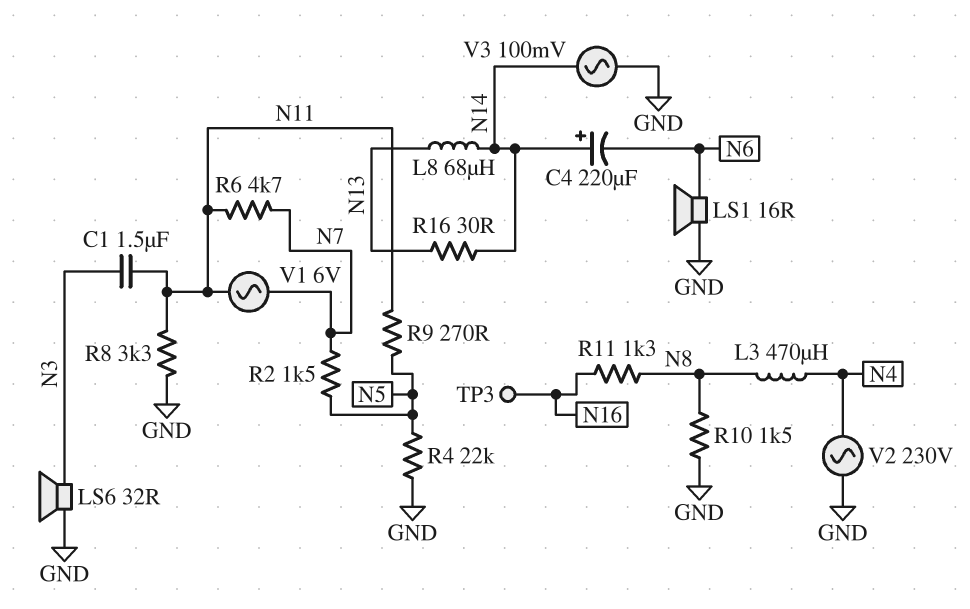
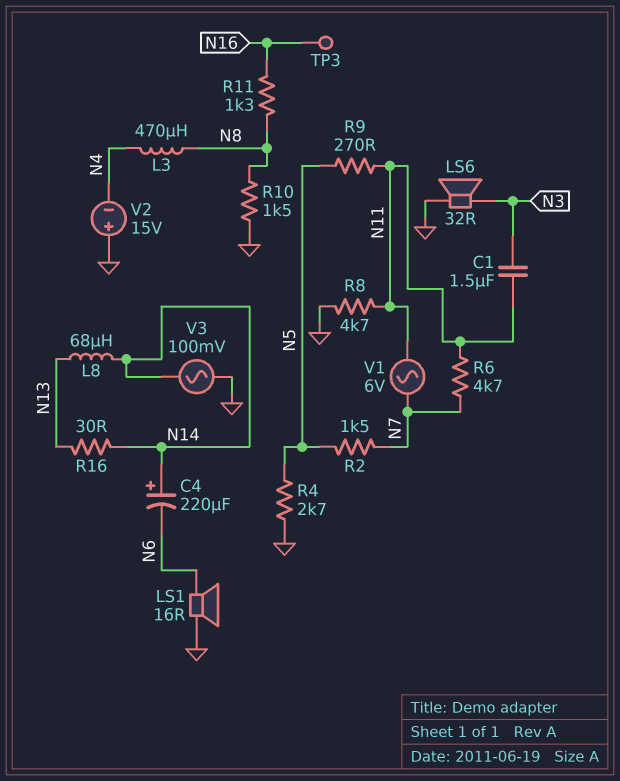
R4: 22k (GND, N5) -> 2.7k (GND, N5)
R8: 3.3k (GND, N11) -> 4.7k (GND, N11)
V2: AC 230V (GND, N4) -> 15V (plus GND, minus N4)

